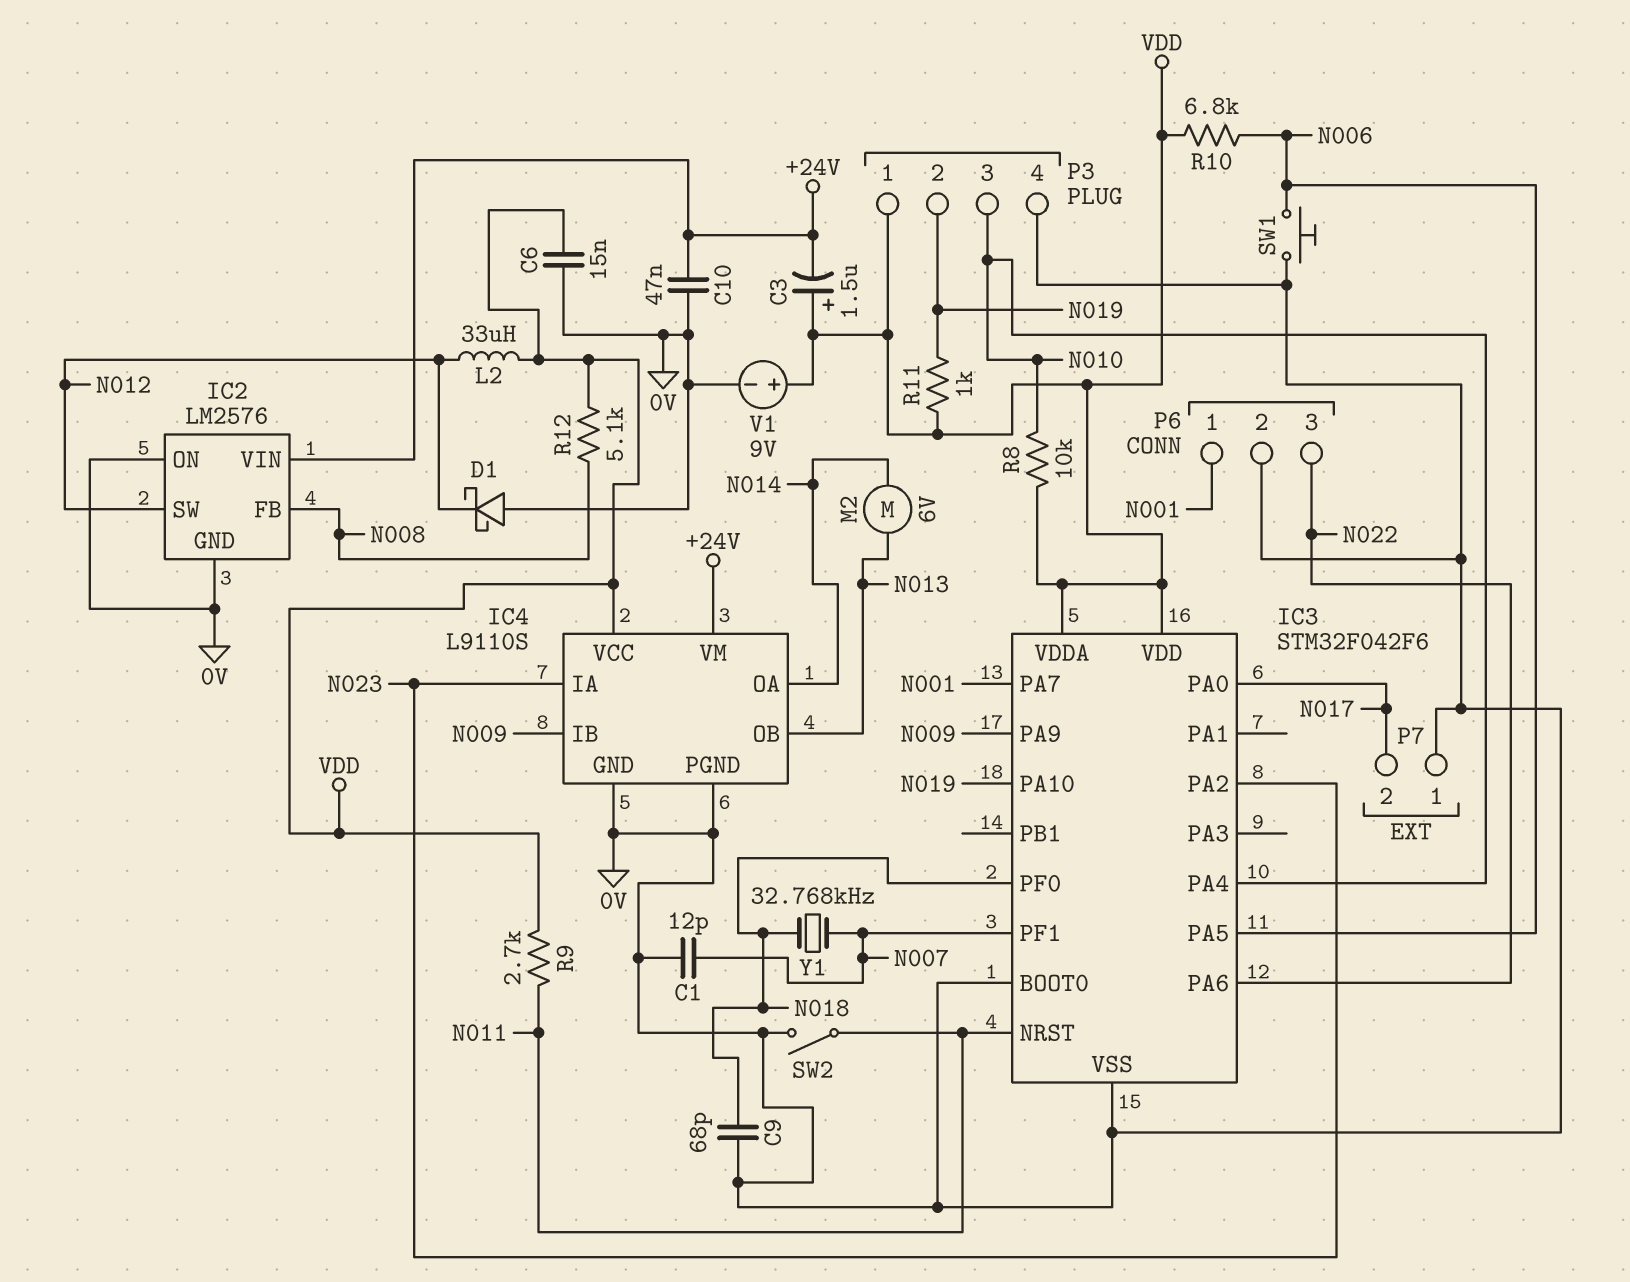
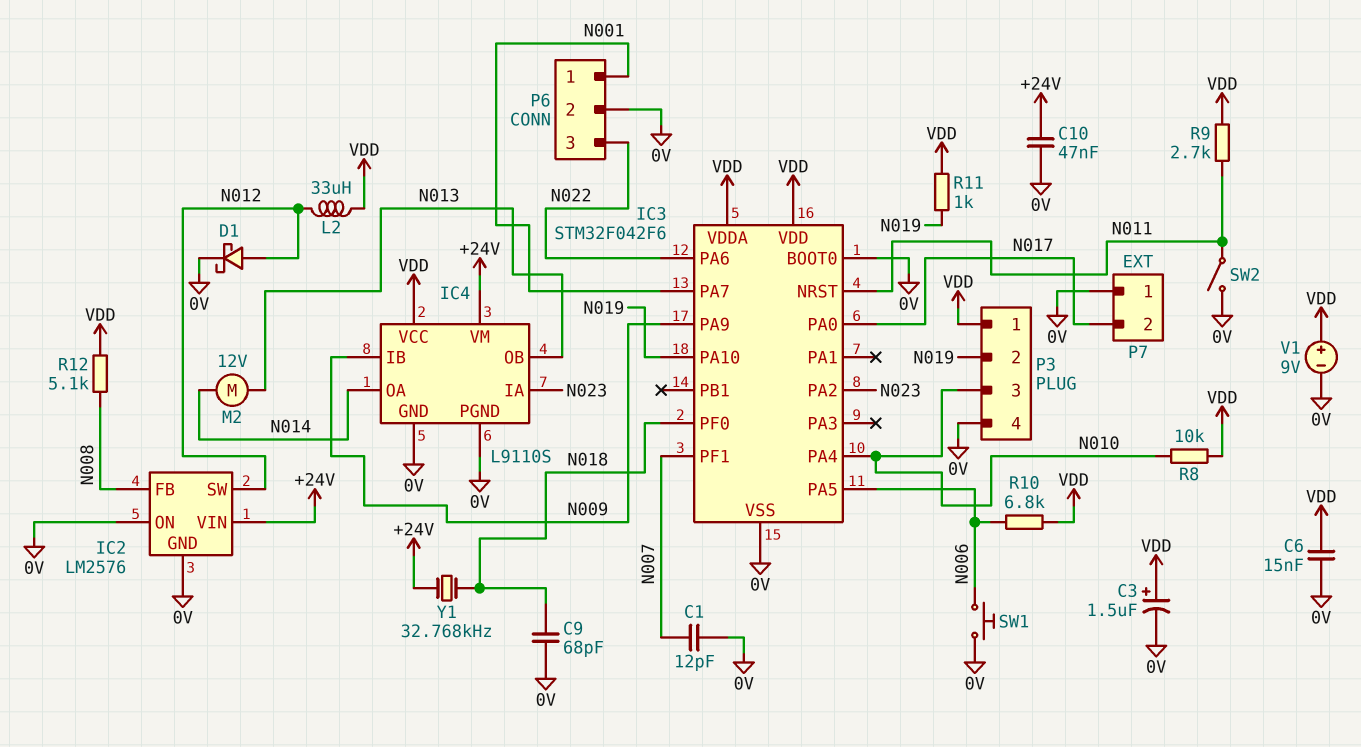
C3: 1.5uF (plus VDD, minus +24V) -> 1.5uF (plus VDD, minus 0V)
D1: schottky (A 0V, K N012) -> schottky (A N012, K 0V)
M2: motor 6V (N013, N014) -> motor 12V (N013, N014)
Y1: 32.768kHz (N007, N018) -> 32.768kHz (+24V, N018)

